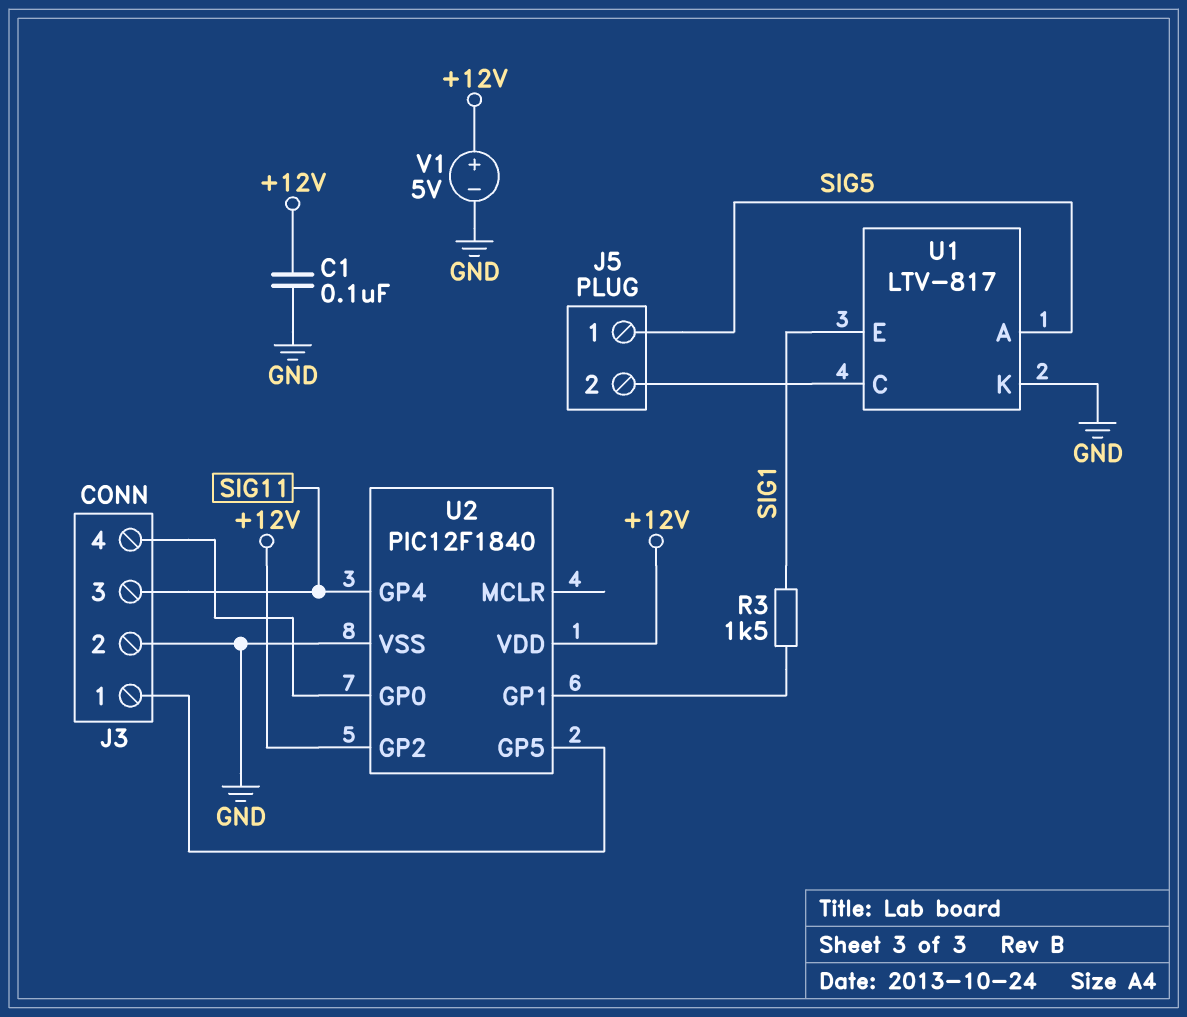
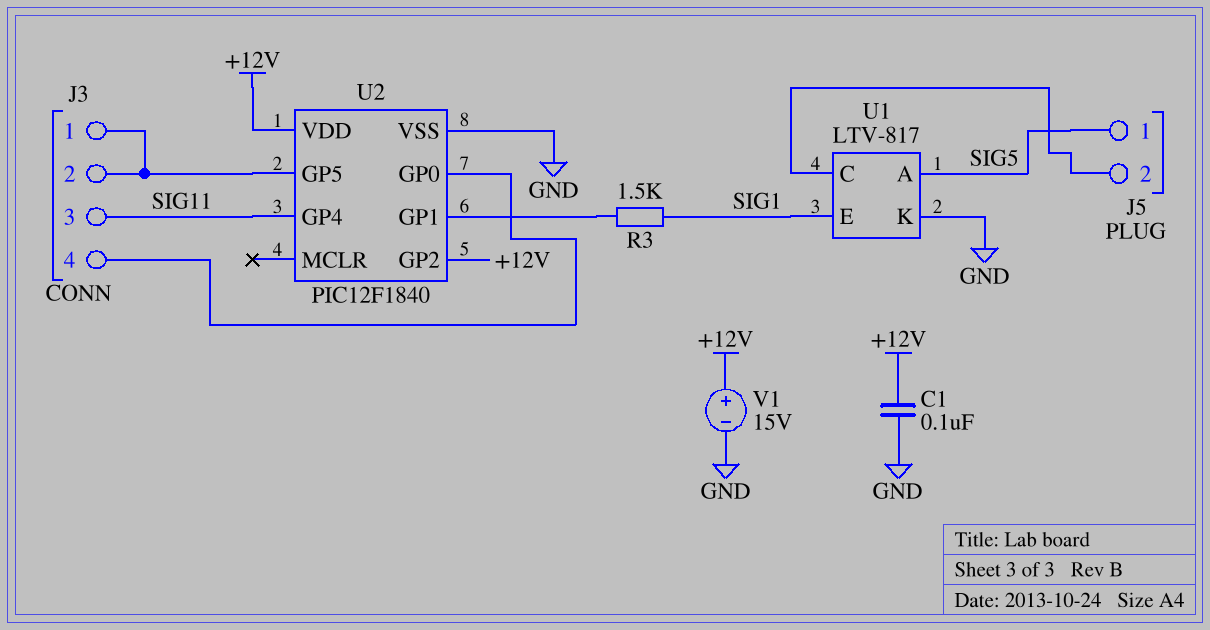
J3 pin 2: GND -> J3/1
V1: 5V (plus +12V, minus GND) -> 15V (plus +12V, minus GND)

